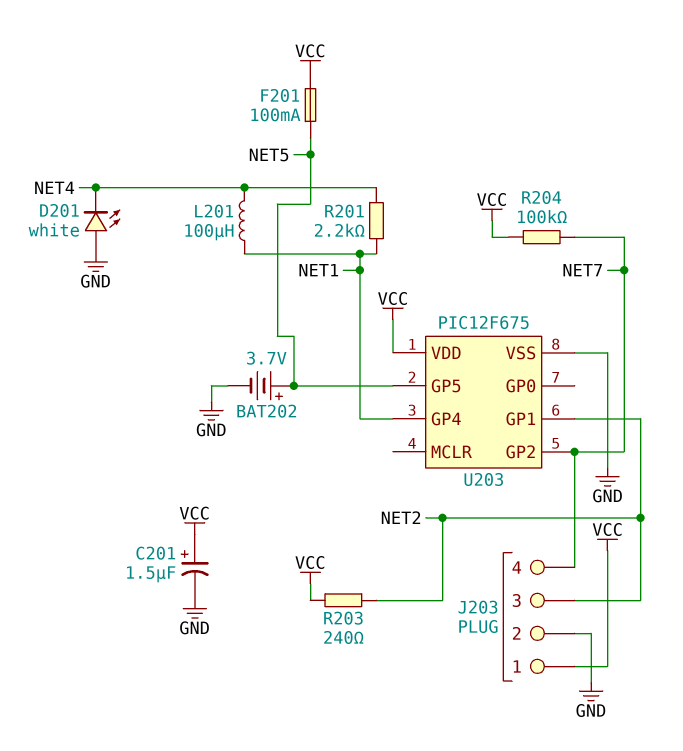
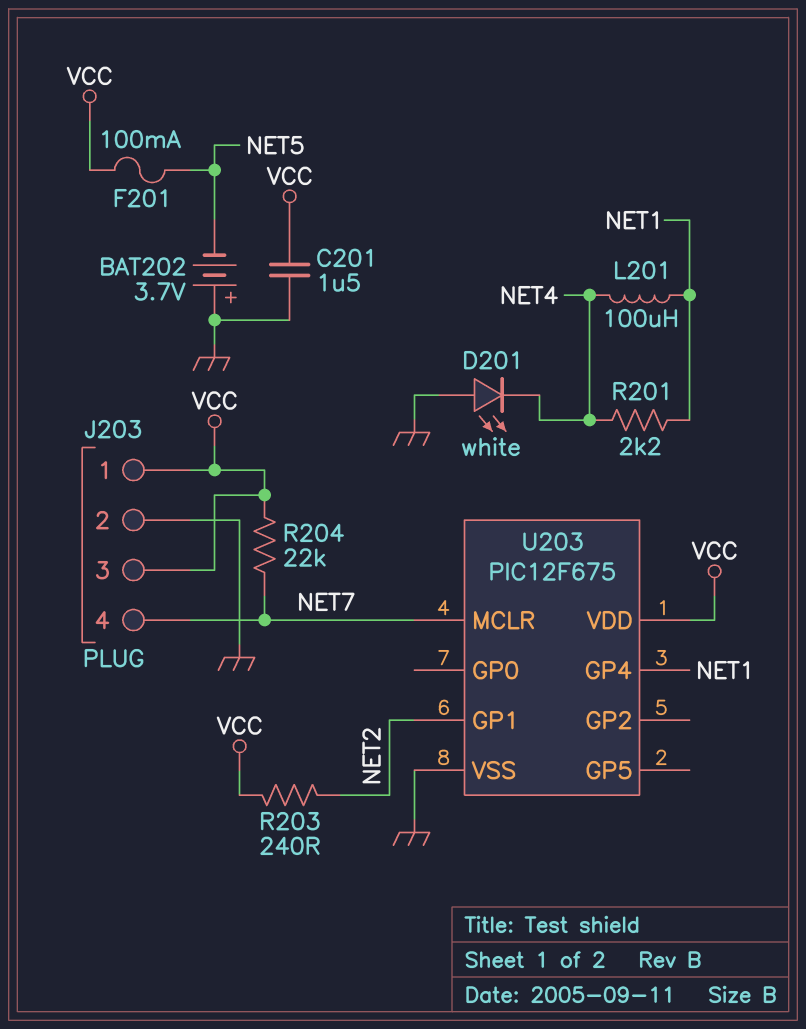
BAT202: 3.7V (plus NET5, minus GND) -> 3.7V (plus GND, minus NET5)
C201: 1.5uF (plus VCC, minus GND) -> 1.5uF (GND, VCC)
J203 pin 3: NET2 -> VCC
R204: 100k (NET7, VCC) -> 22k (NET7, VCC)
U203 pin GP2: NET7 -> none
U203 pin GP5: NET5 -> none
U203 pin MCLR: none -> NET7

